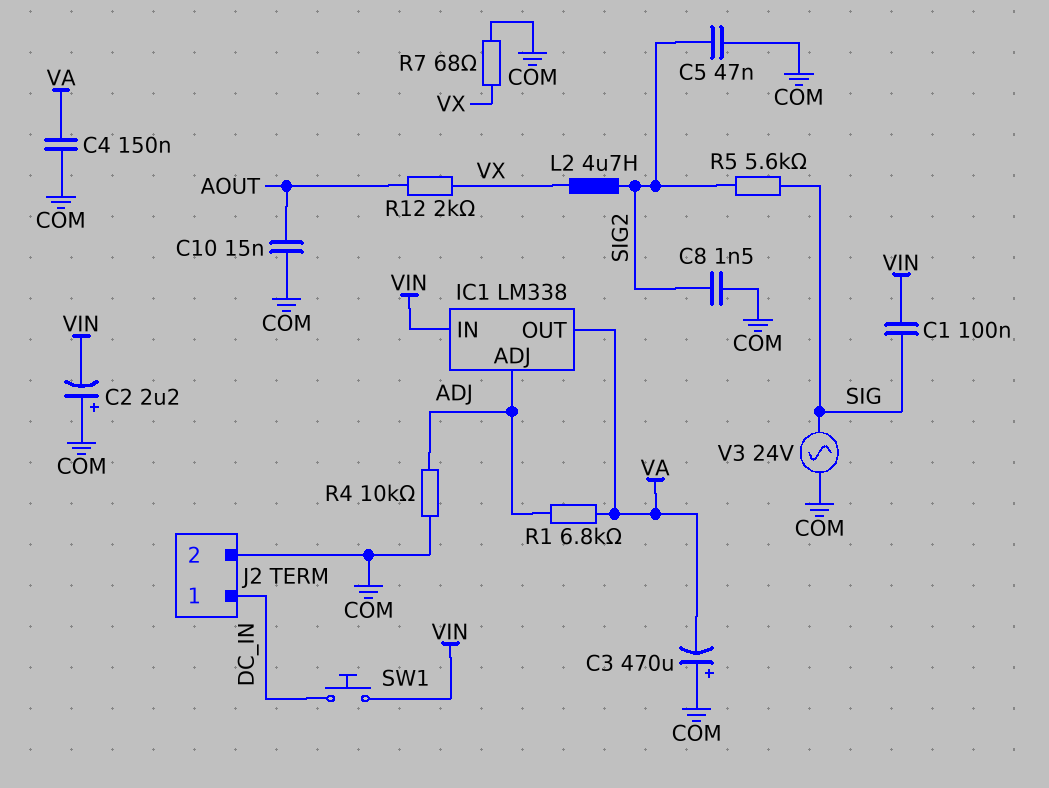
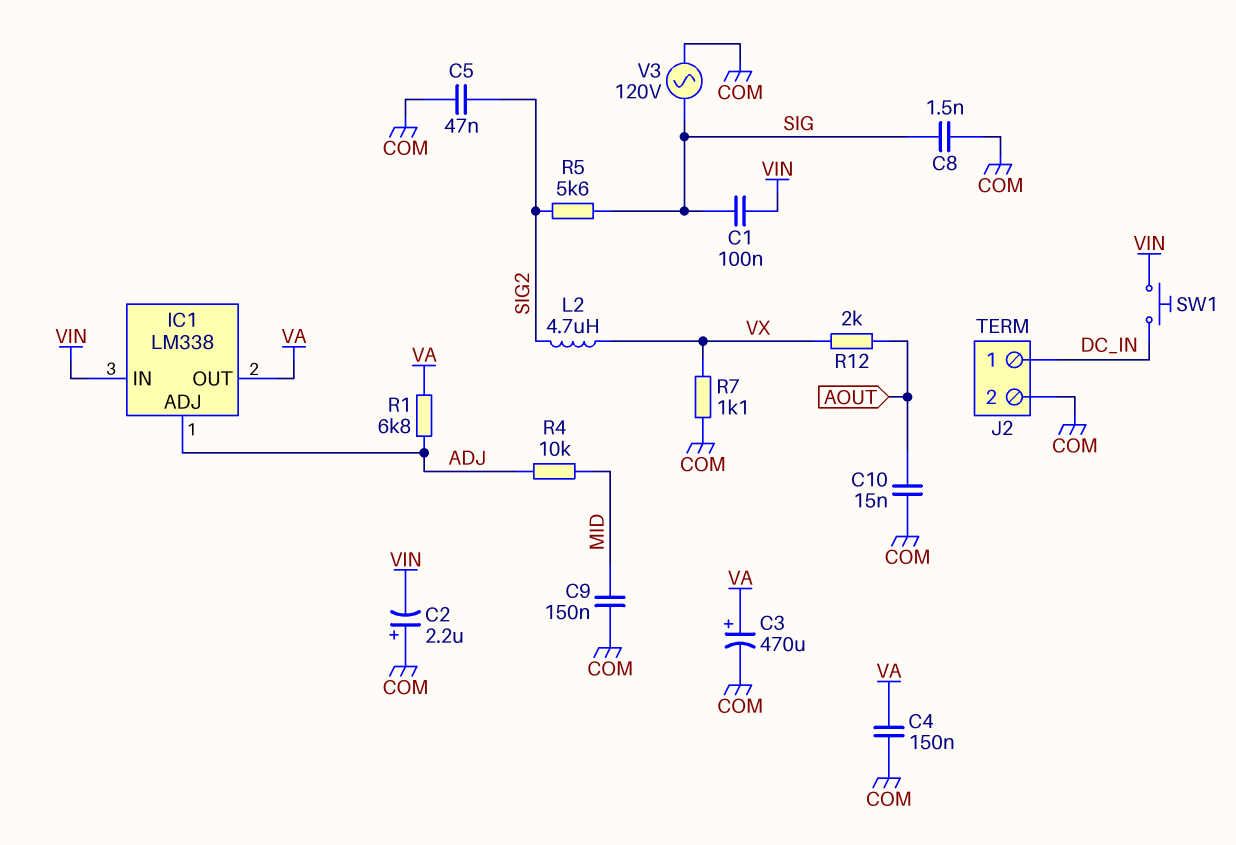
C3: 470uF (plus COM, minus VA) -> 470uF (plus VA, minus COM)
C8: 1.5nF (COM, SIG2) -> 1.5nF (COM, SIG)
C9: none -> 150nF (COM, MID)
R4: 10k (ADJ, COM) -> 10k (ADJ, MID)
R7: 68 (COM, VX) -> 1.1k (COM, VX)
V3: AC 24V (COM, SIG) -> AC 120V (COM, SIG)

